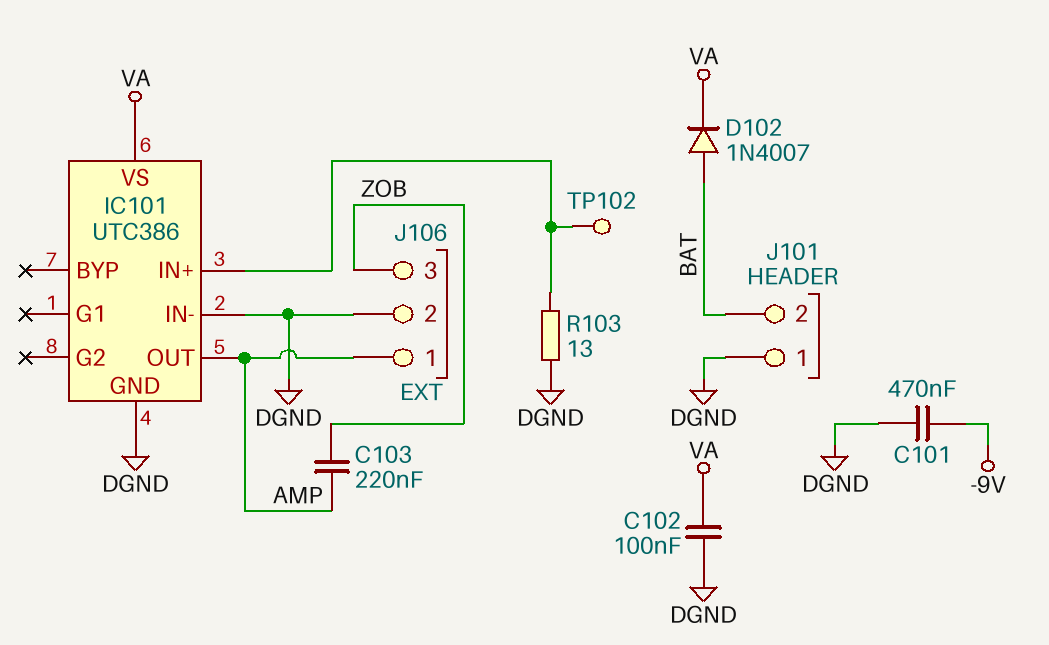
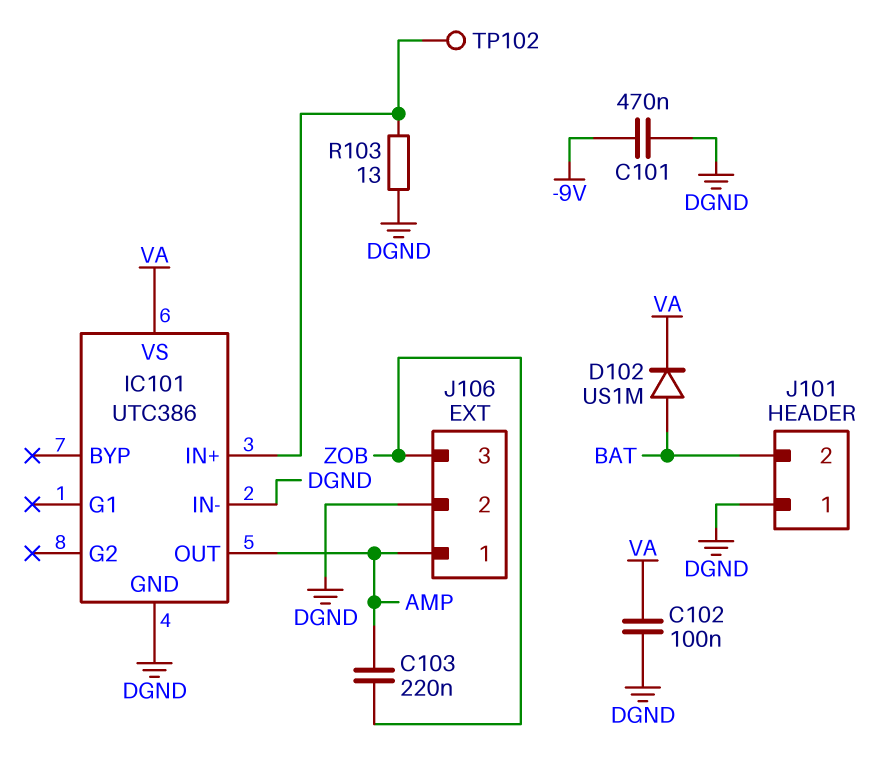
D102: diode 1N4007 (A BAT, K VA) -> diode US1M (A BAT, K VA)

